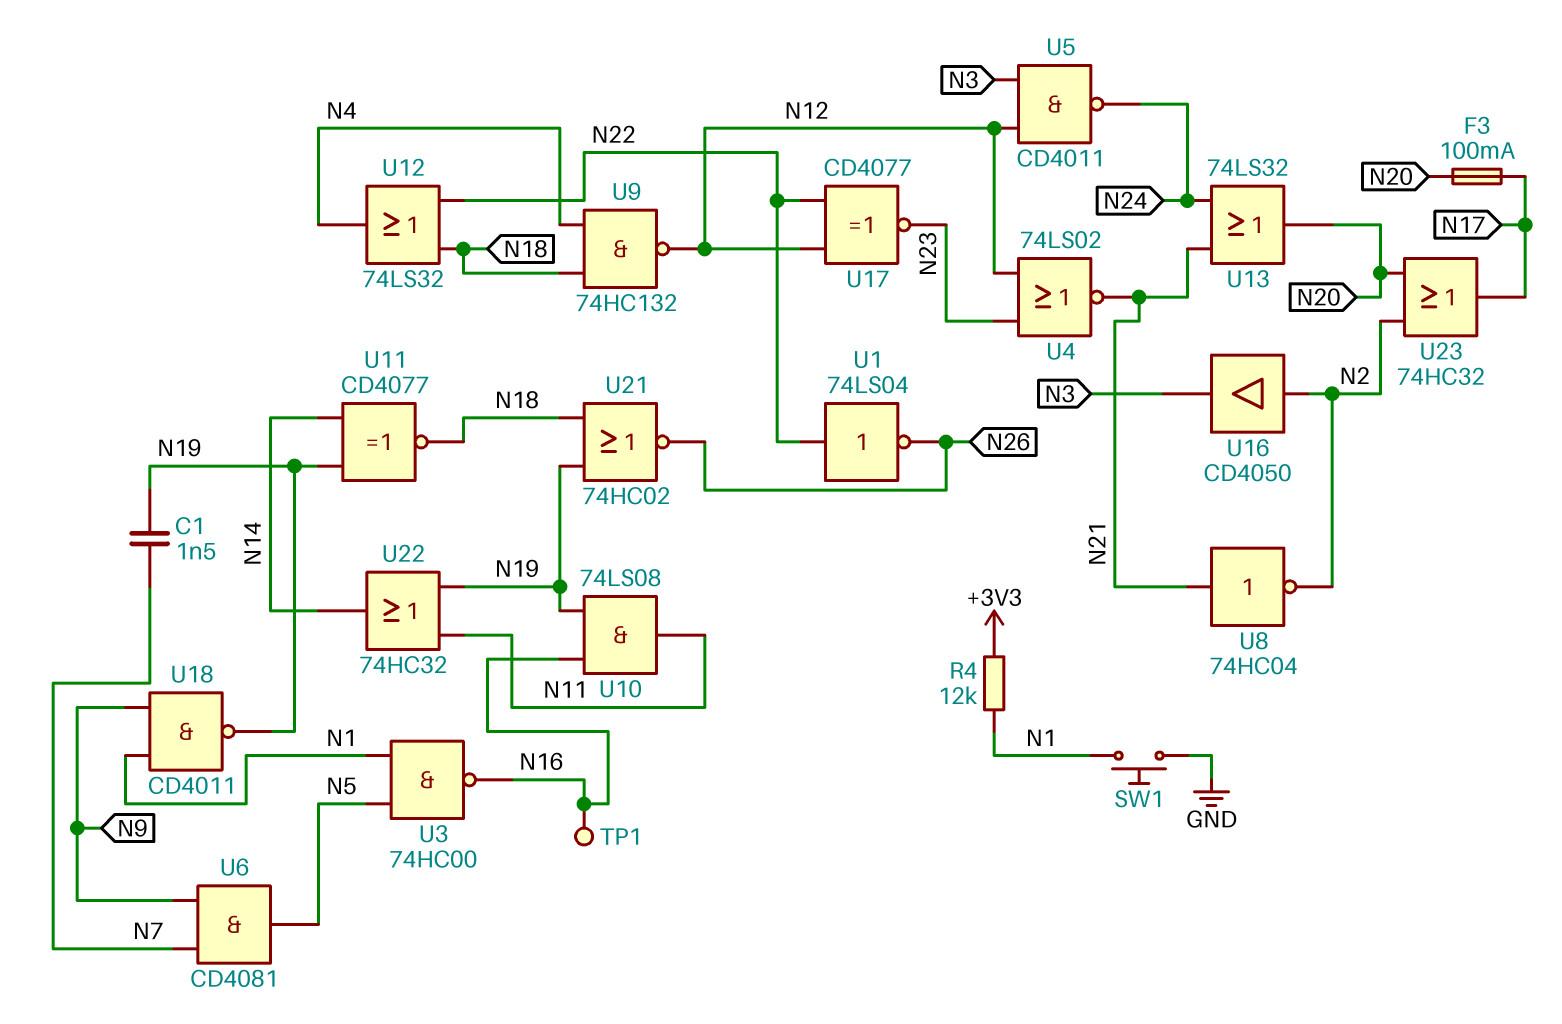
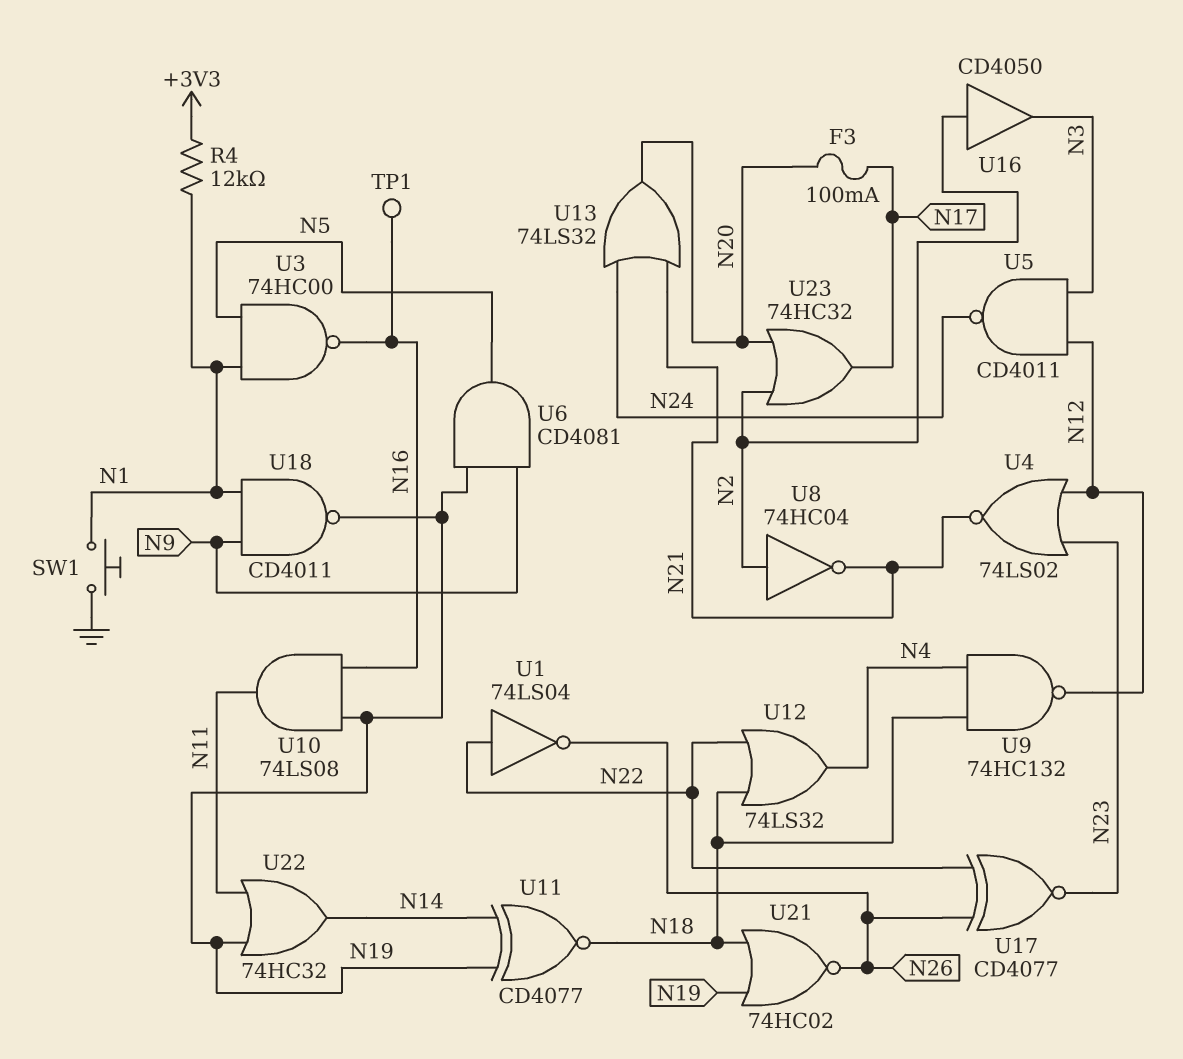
C1: 1.5nF (N7, N19) -> none
U6: AND CD4081 (in N7, in N9, out N5) -> AND CD4081 (in N9, in N19, out N5)
U8: NOT 74HC04 (in N21, out N2) -> NOT 74HC04 (in N2, out N21)
U17: XNOR CD4077 (in N12, in N22, out N23) -> XNOR CD4077 (in N22, in N26, out N23)

